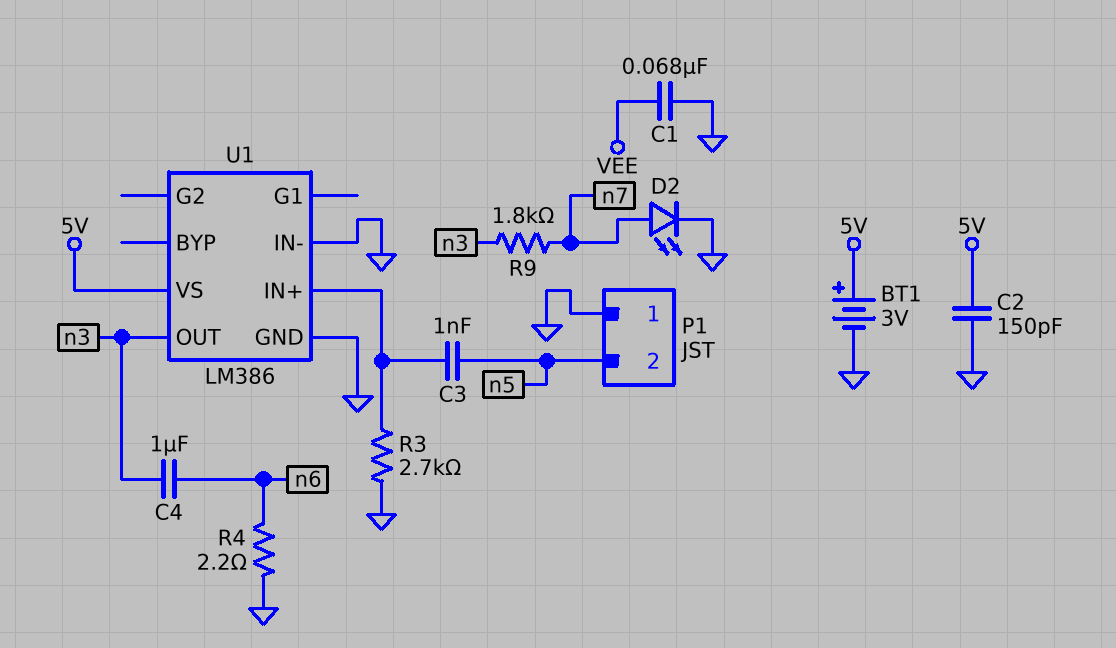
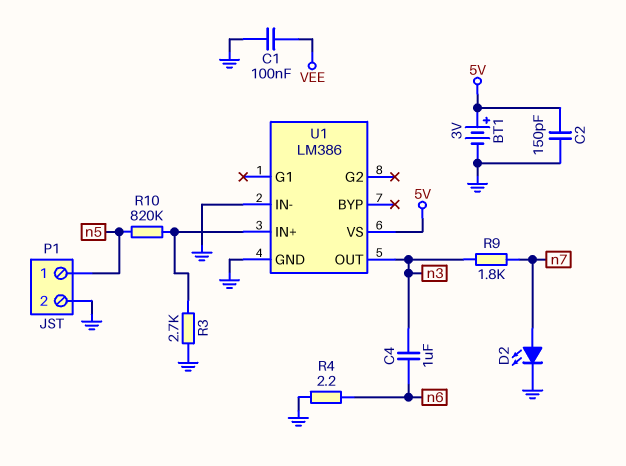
C1: 68nF (GND, VEE) -> 100nF (GND, VEE)
C3: 1nF (U1/IN+, n5) -> none
P1 pin 1: GND -> n5
P1 pin 2: n5 -> GND
R10: none -> 820k (U1/IN+, n5)

